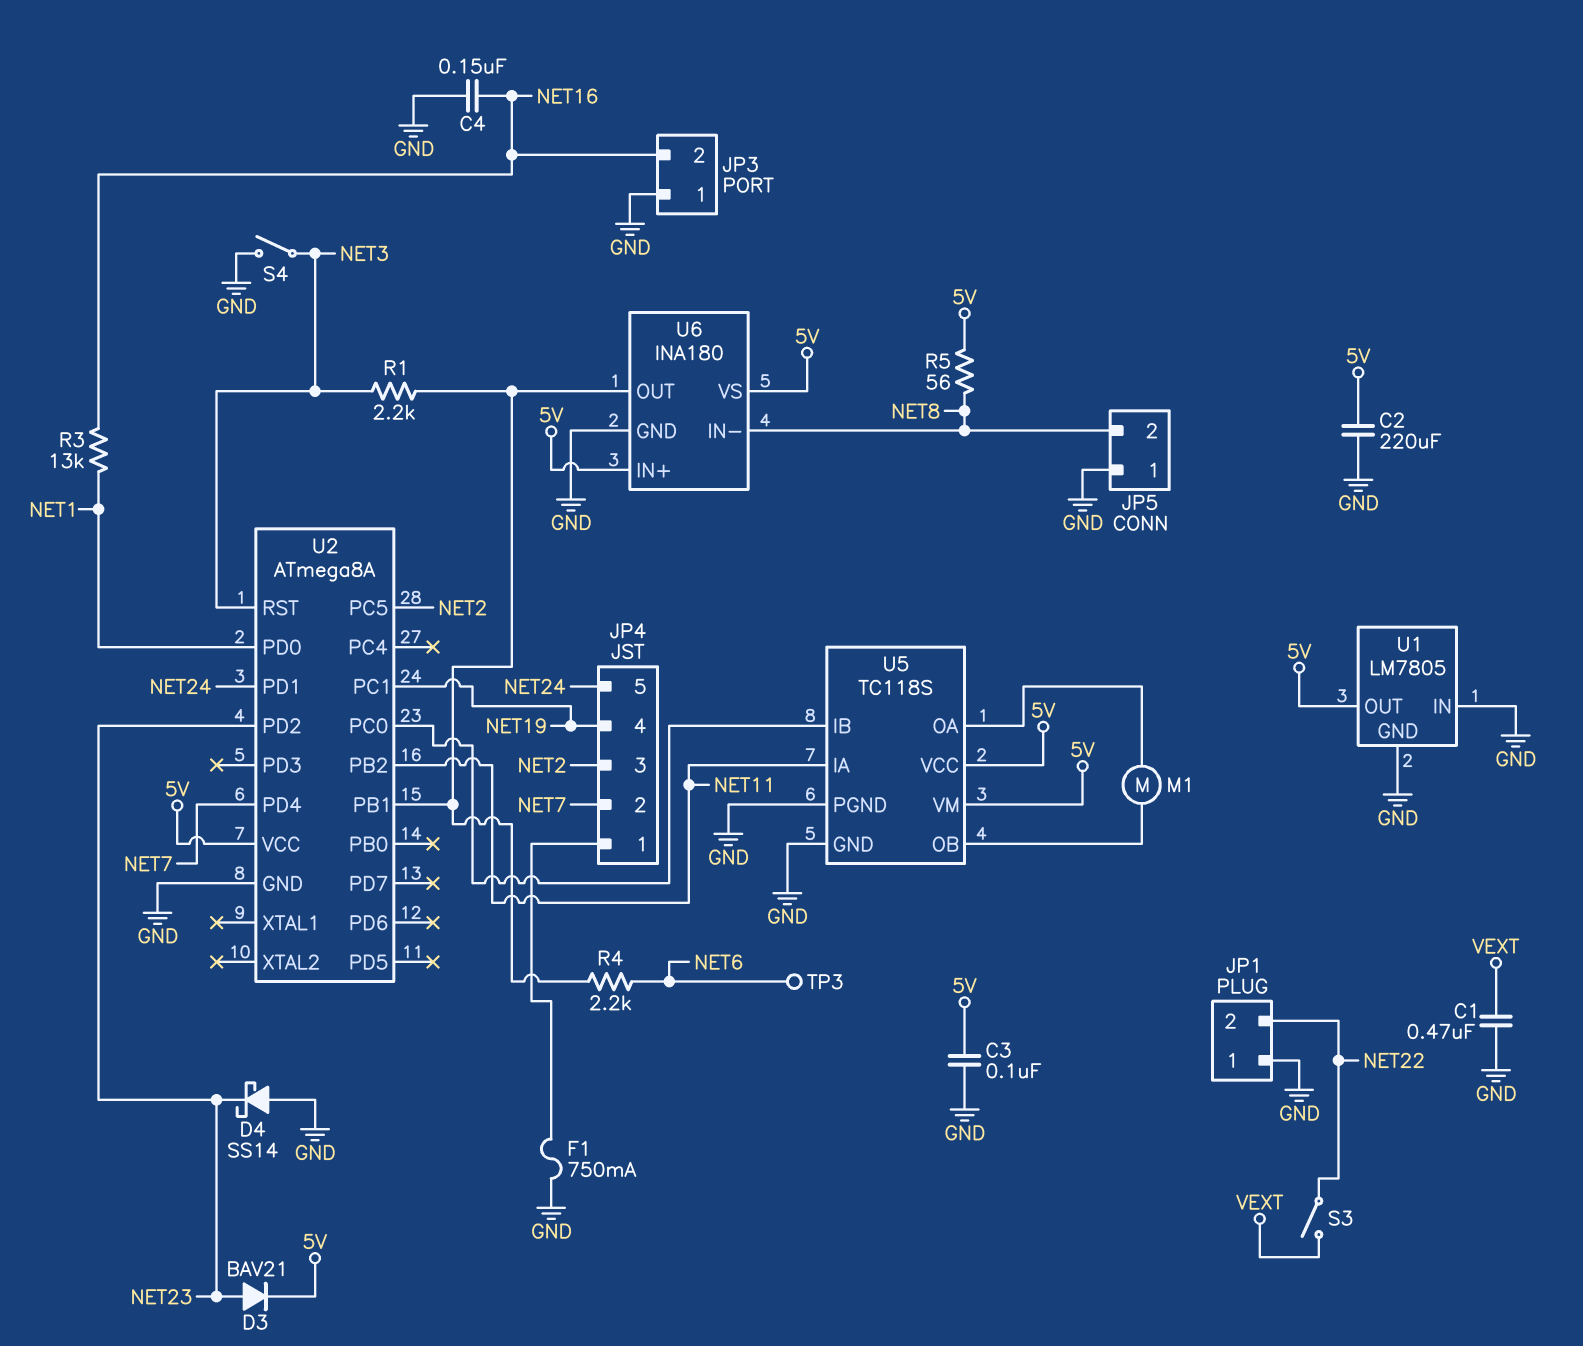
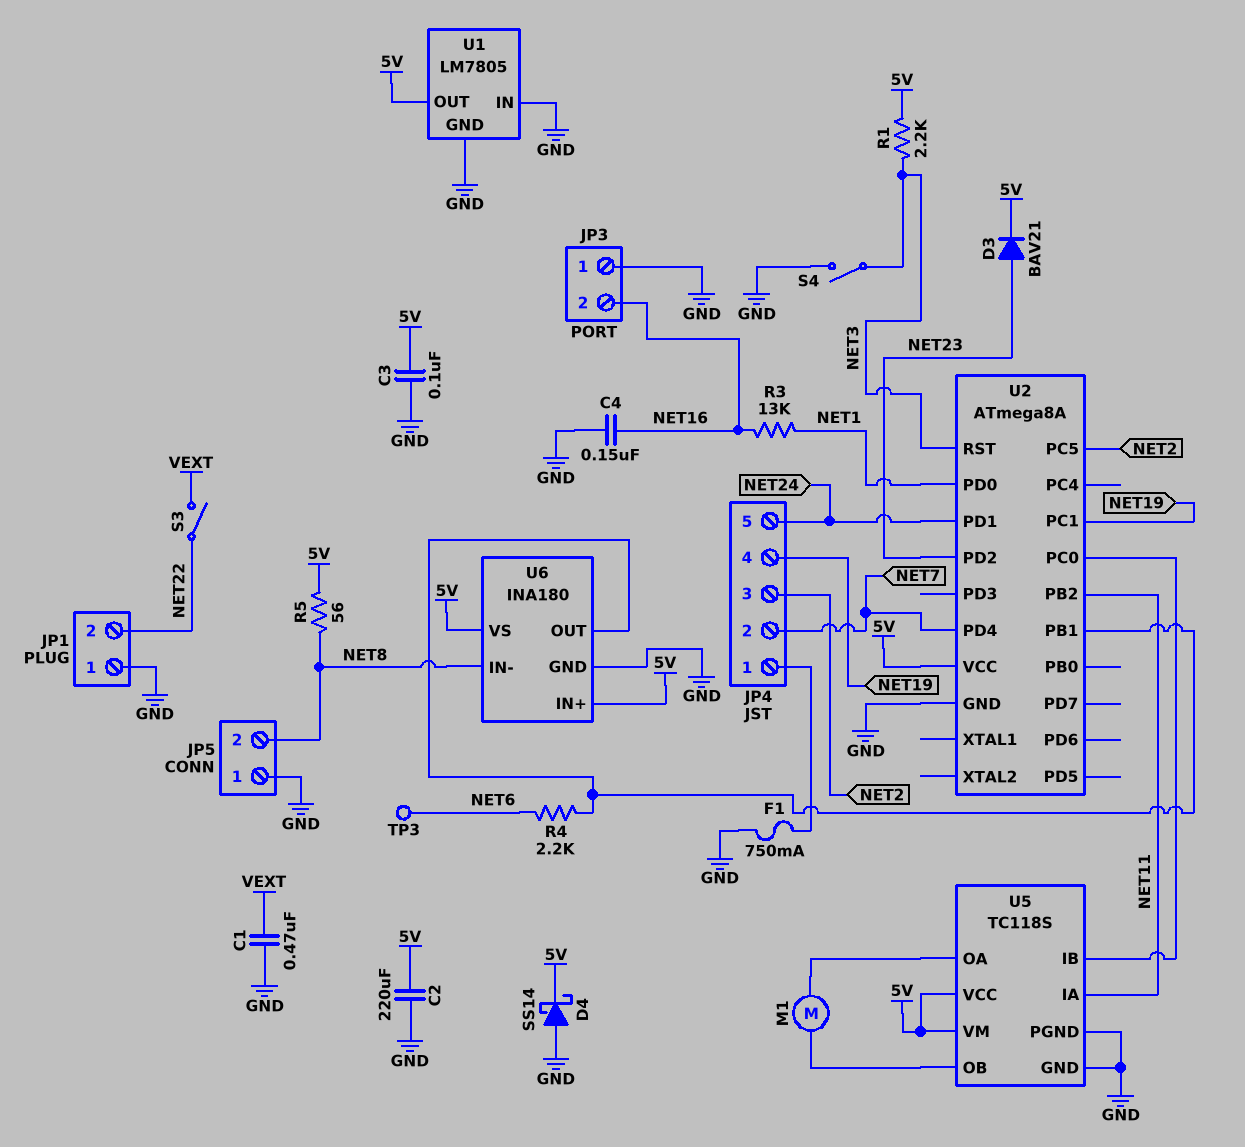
D4: schottky SS14 (A GND, K NET23) -> schottky SS14 (A GND, K 5V)
R1: 2.2k (NET3, U2/PB1) -> 2.2k (5V, NET3)

